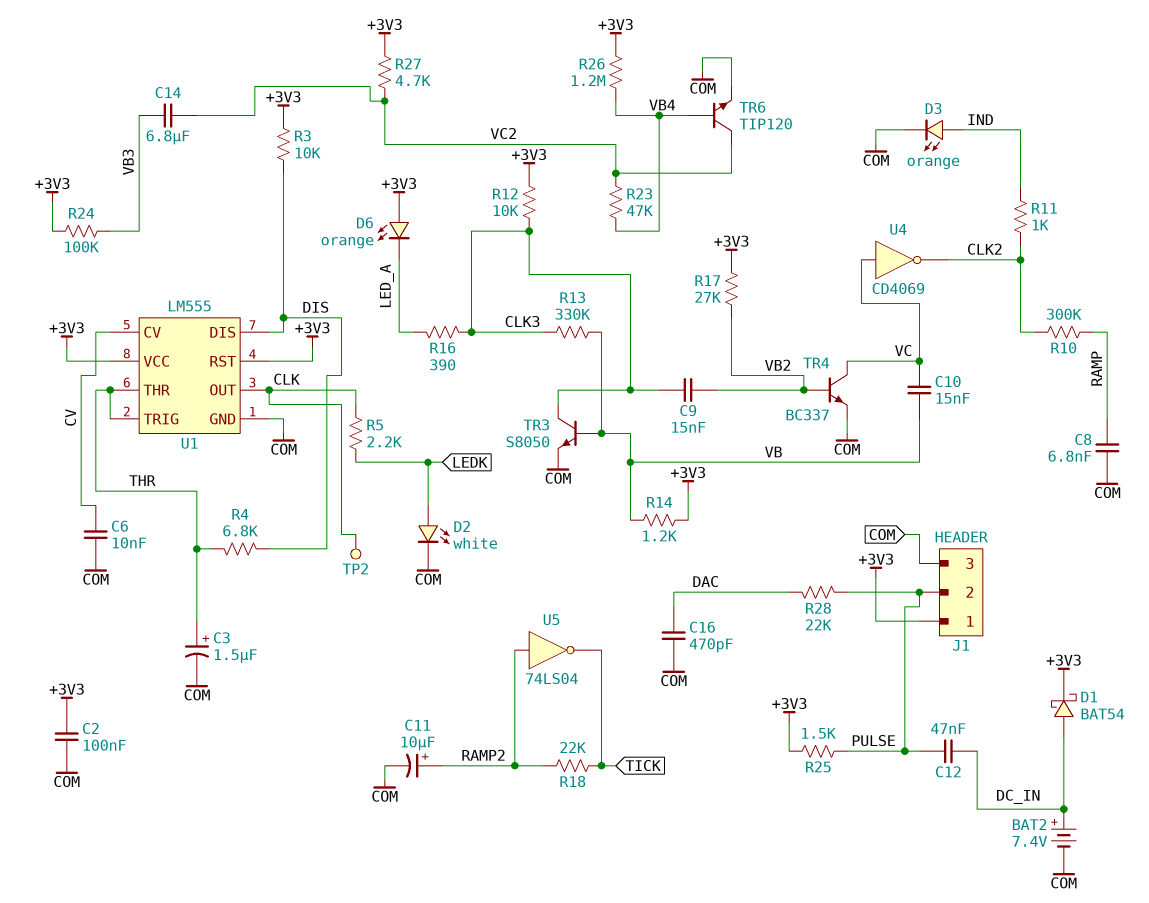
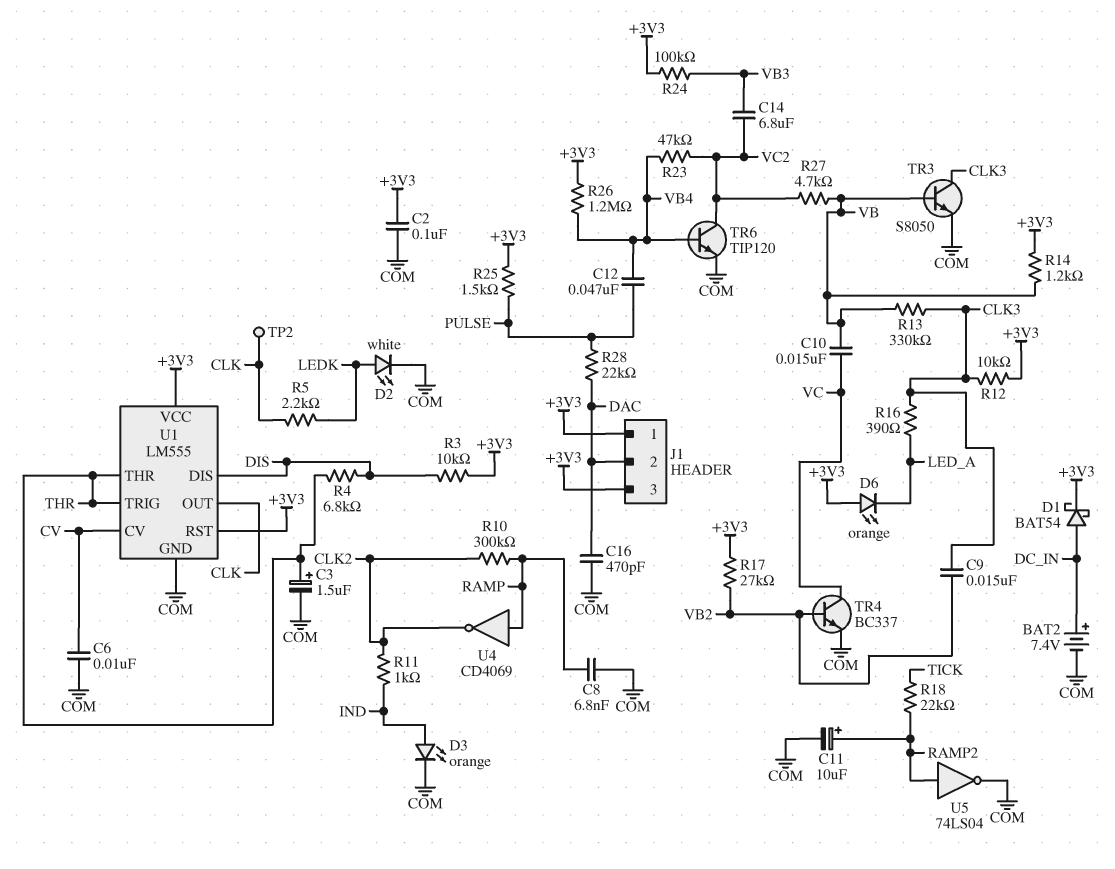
C12: 47nF (DC_IN, PULSE) -> 47nF (PULSE, VB4)
J1 pin 2: PULSE -> DAC
J1 pin 3: COM -> +3V3
R27: 4.7k (+3V3, VC2) -> 4.7k (VB, VC2)
U4: NOT CD4069 (in VC, out CLK2) -> NOT CD4069 (in RAMP, out CLK2)
U5: NOT 74LS04 (in RAMP2, out TICK) -> NOT 74LS04 (in RAMP2, out COM)

